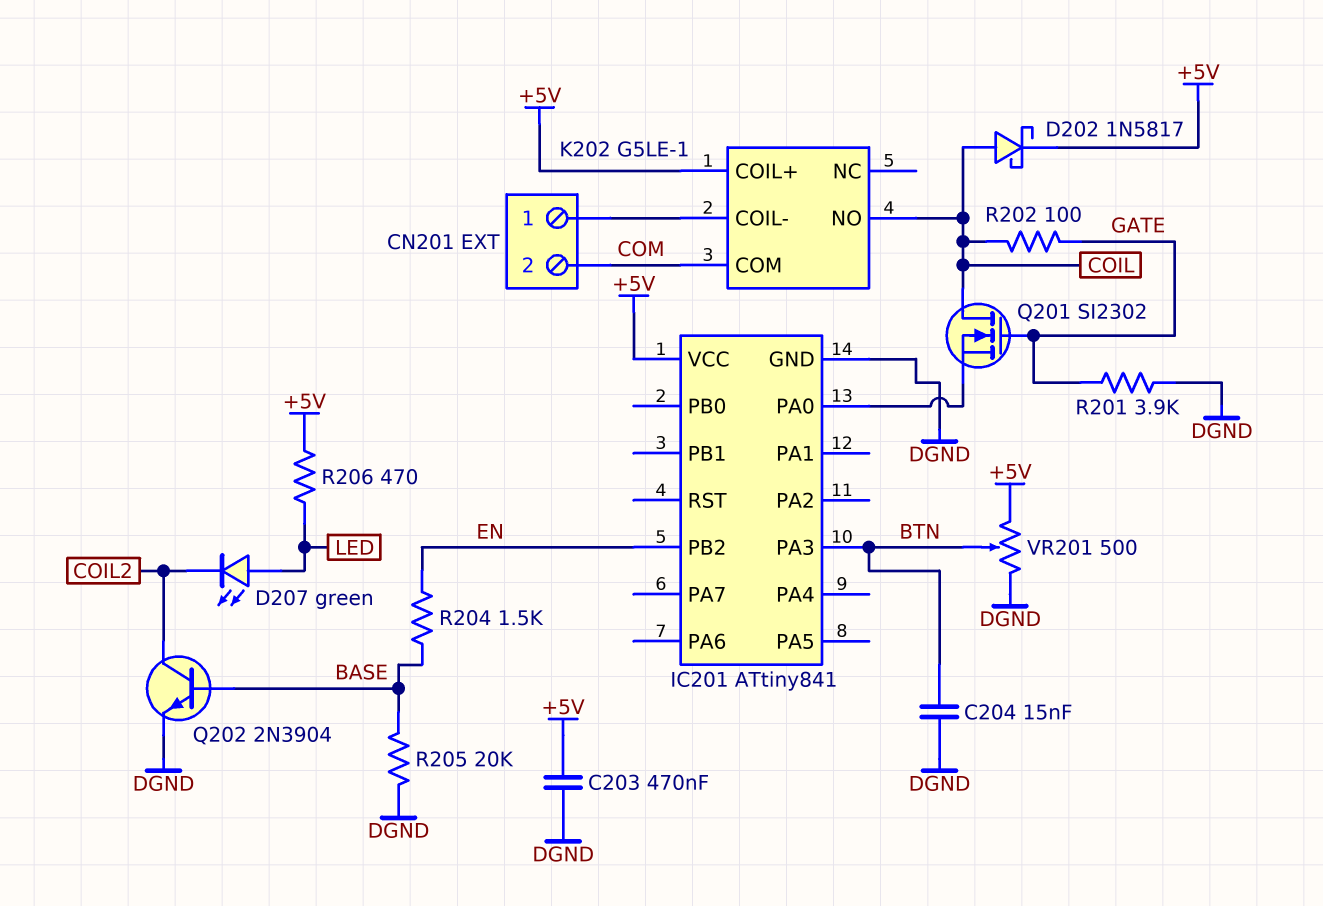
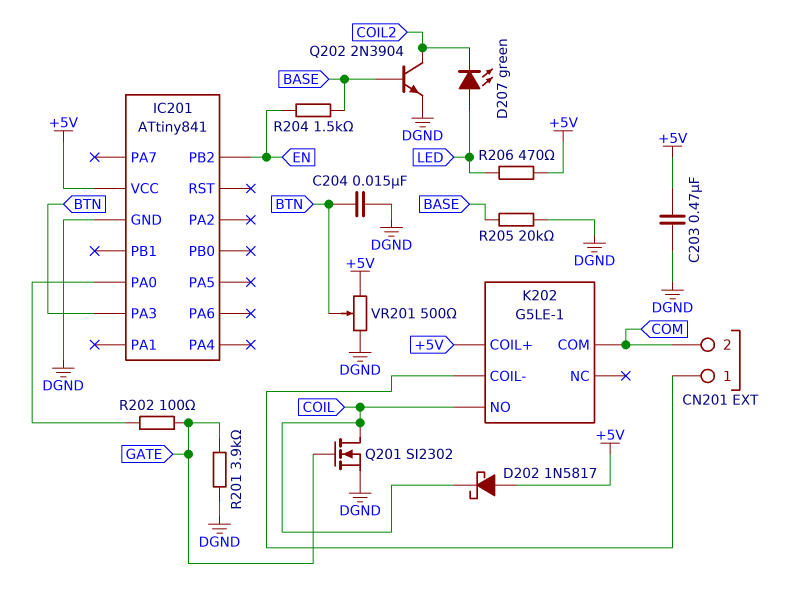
D202: schottky 1N5817 (A COIL, K +5V) -> schottky 1N5817 (A +5V, K COIL)
Q201: NMOS SI2302 (G GATE, D COIL, S IC201/PA0) -> NMOS SI2302 (G GATE, D COIL, S DGND)
R202: 100 (COIL, GATE) -> 100 (GATE, IC201/PA0)

